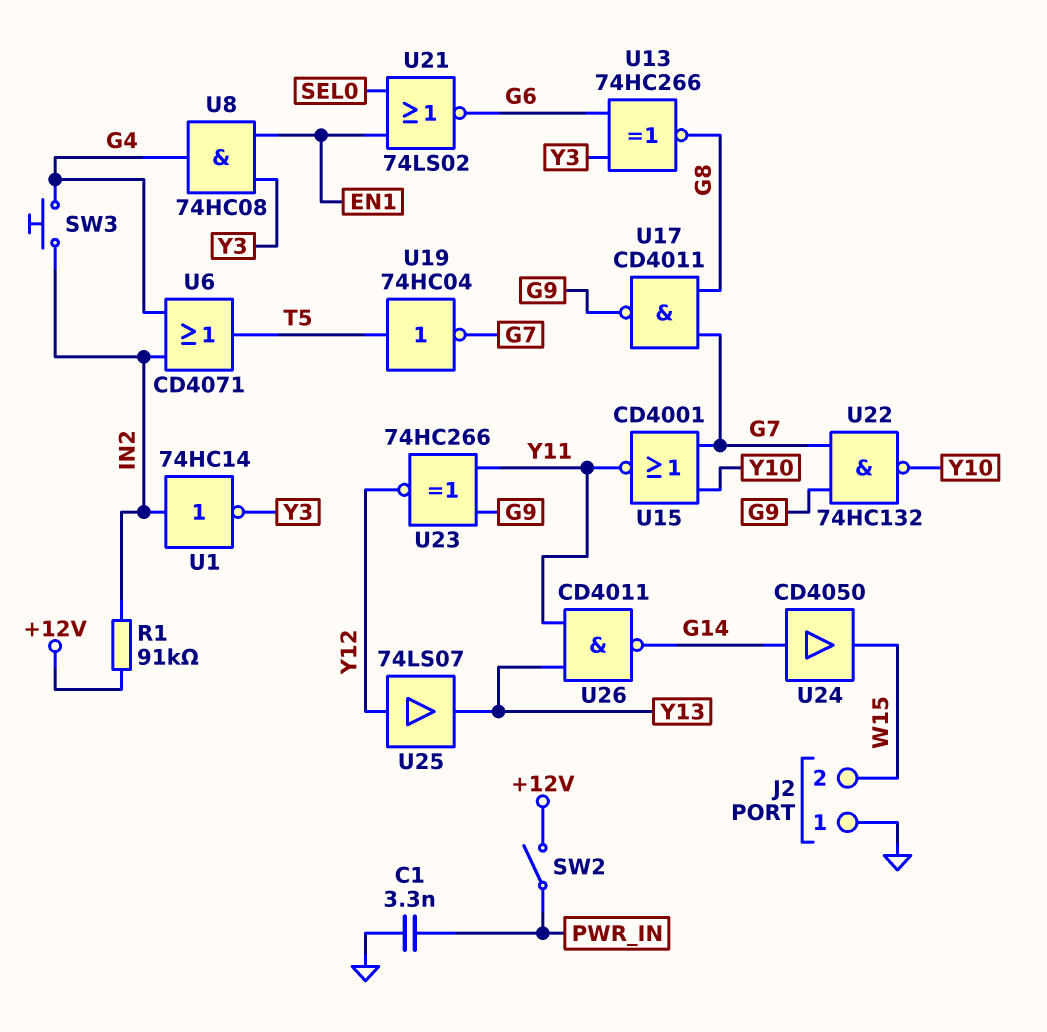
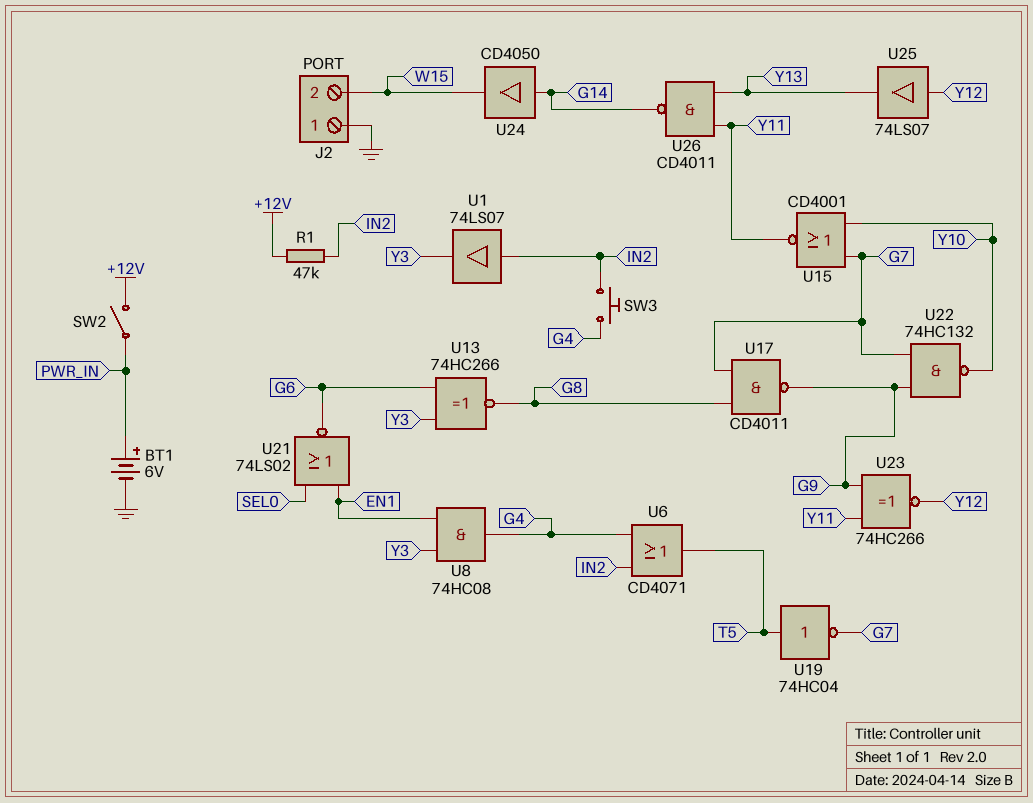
BT1: none -> 6V (plus PWR_IN, minus GND)
C1: 3.3nF (GND, PWR_IN) -> none
R1: 91k (+12V, IN2) -> 47k (+12V, IN2)
U1: NOT 74HC14 (in IN2, out Y3) -> buffer 74LS07 (in IN2, out Y3)

